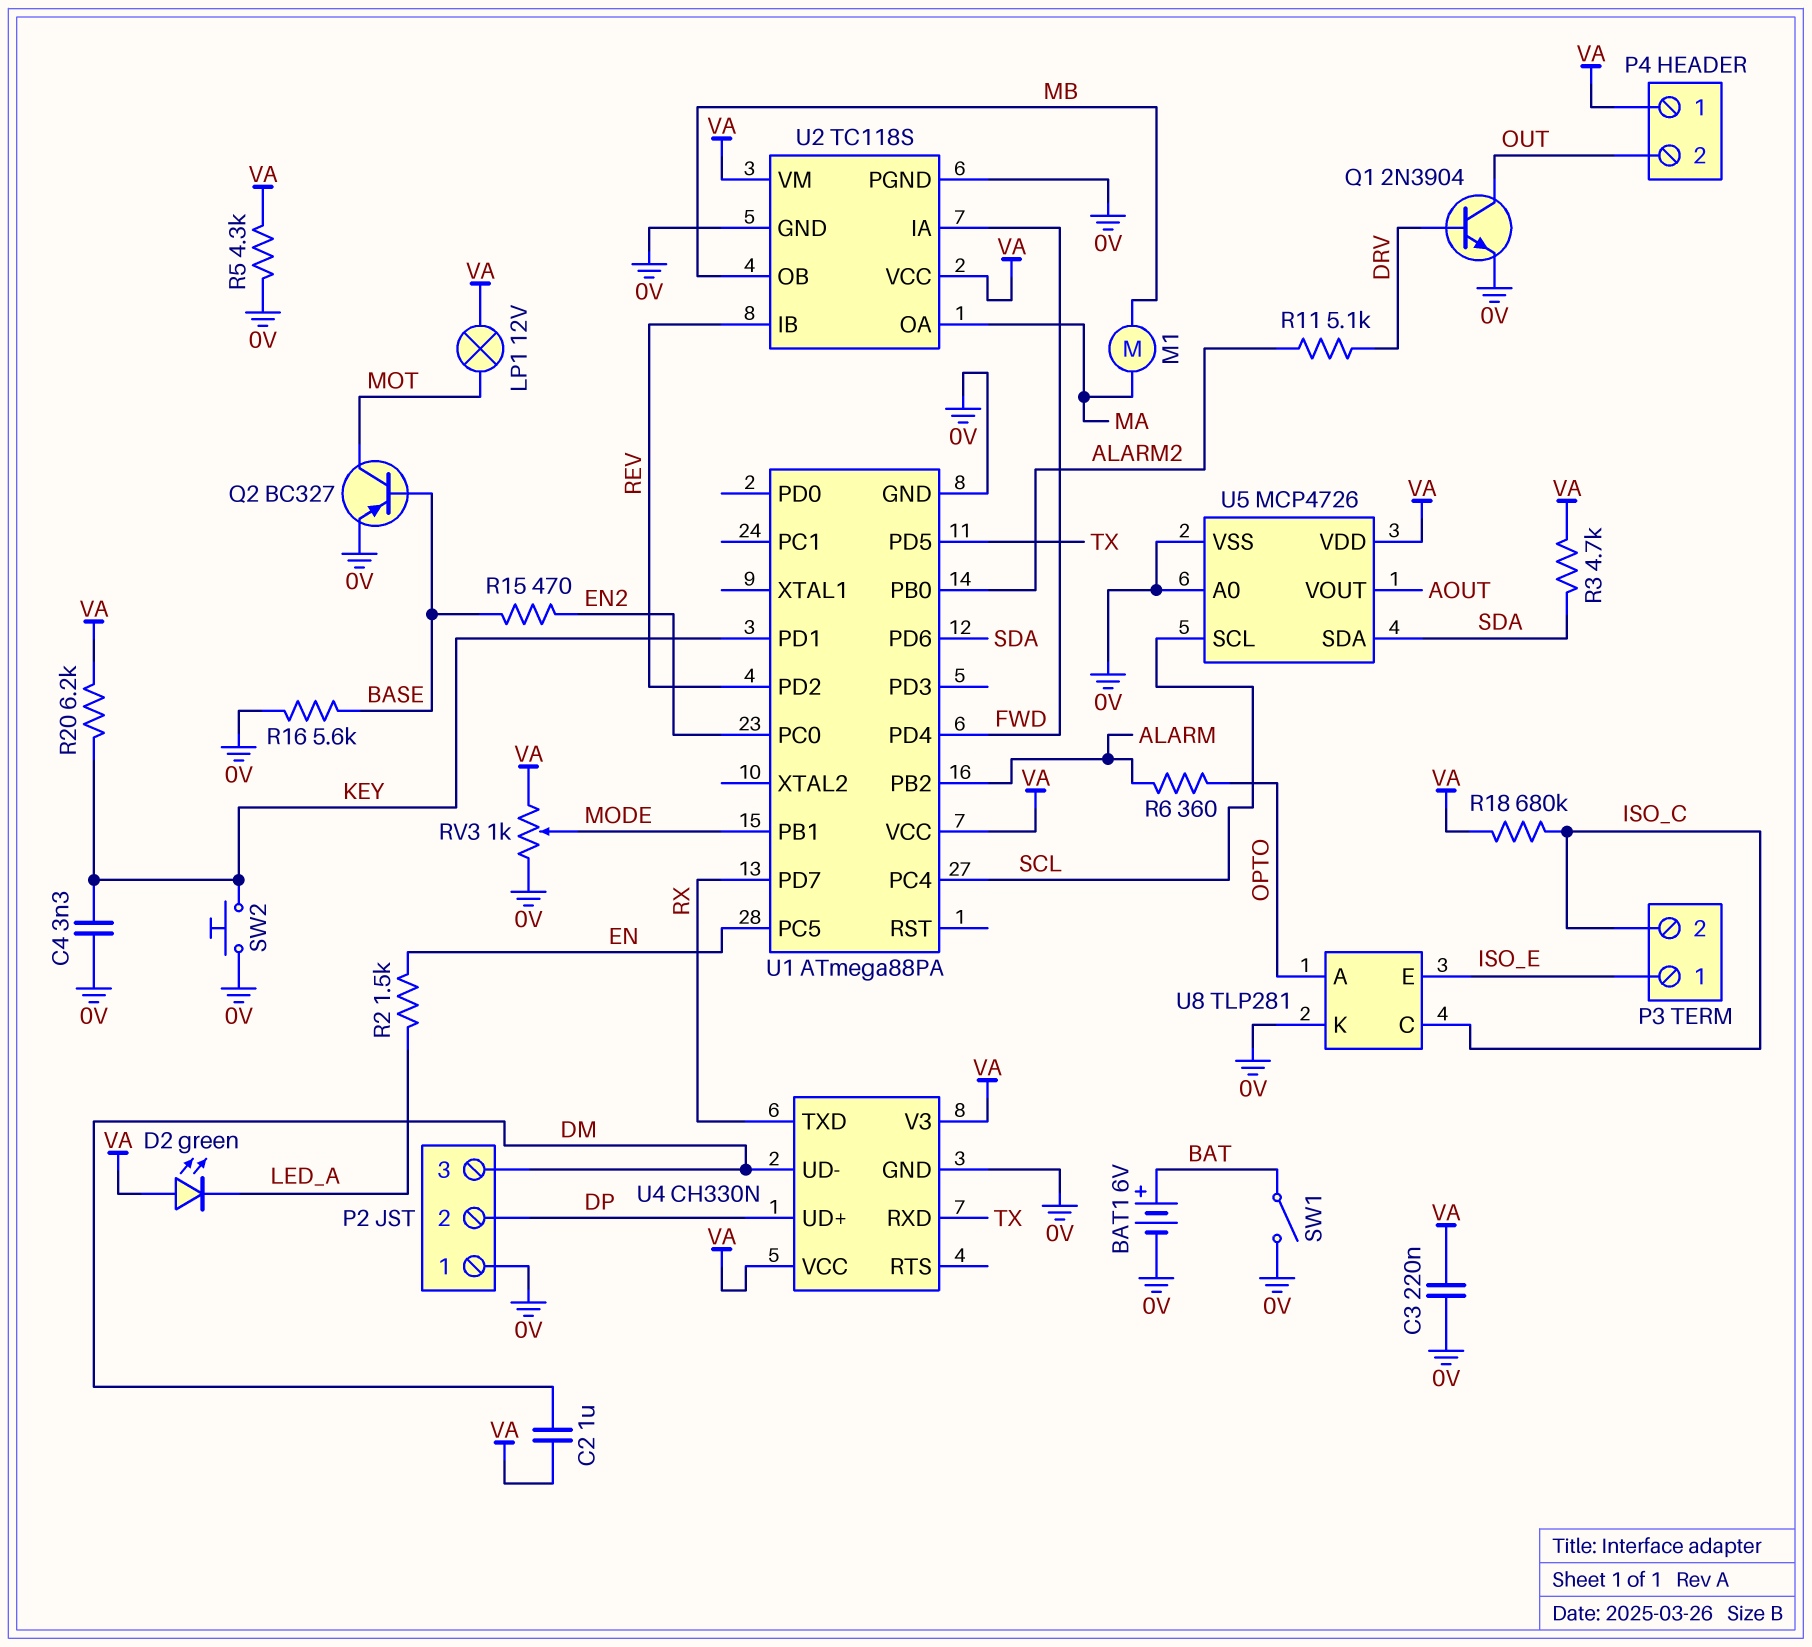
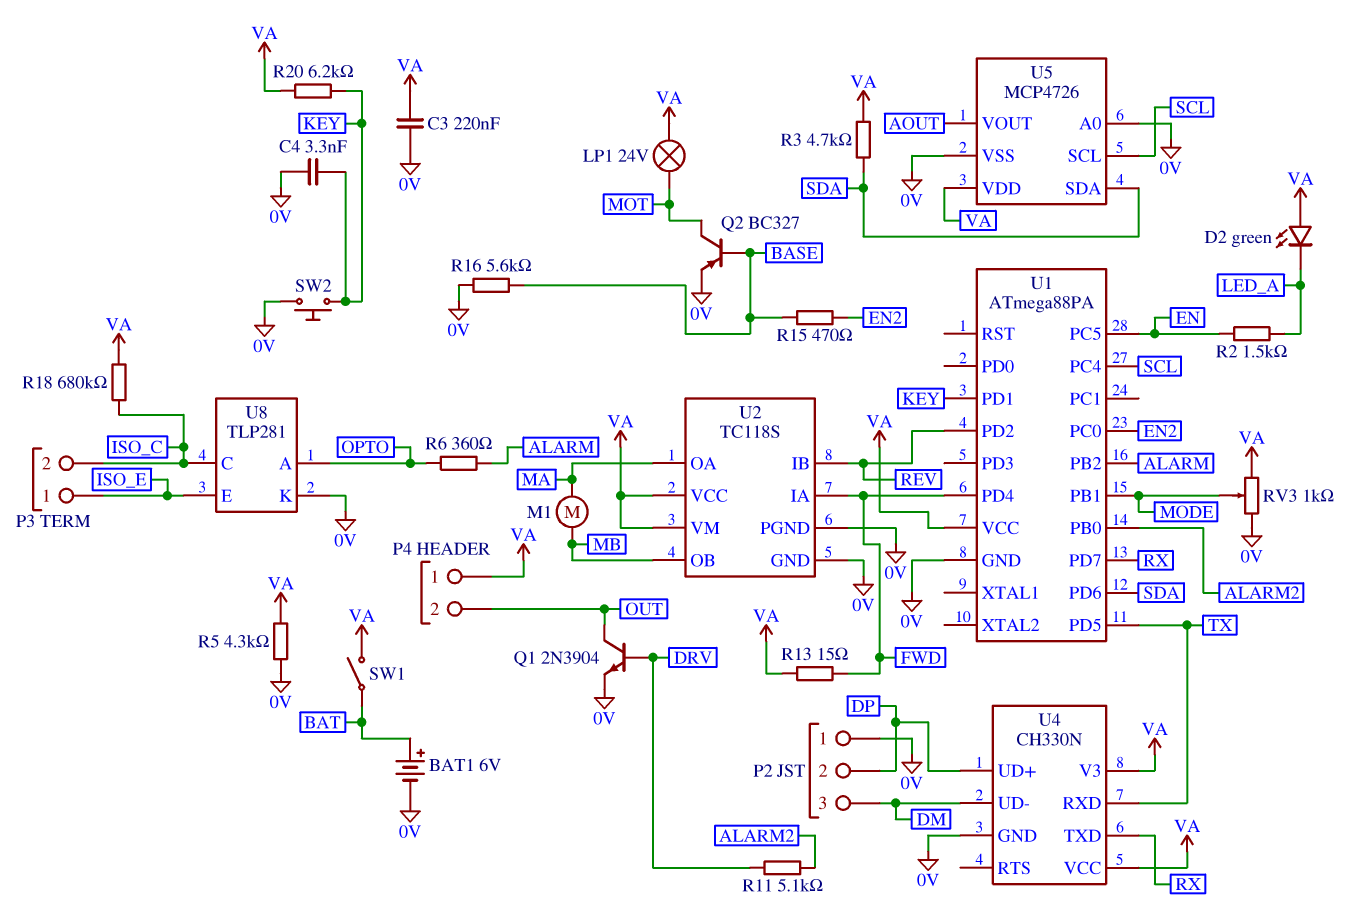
C2: 1uF (DM, VA) -> none
LP1: lamp 12V (MOT, VA) -> lamp 24V (MOT, VA)
R13: none -> 15 (FWD, VA)
SW1: switch (0V, BAT) -> switch (BAT, VA)

